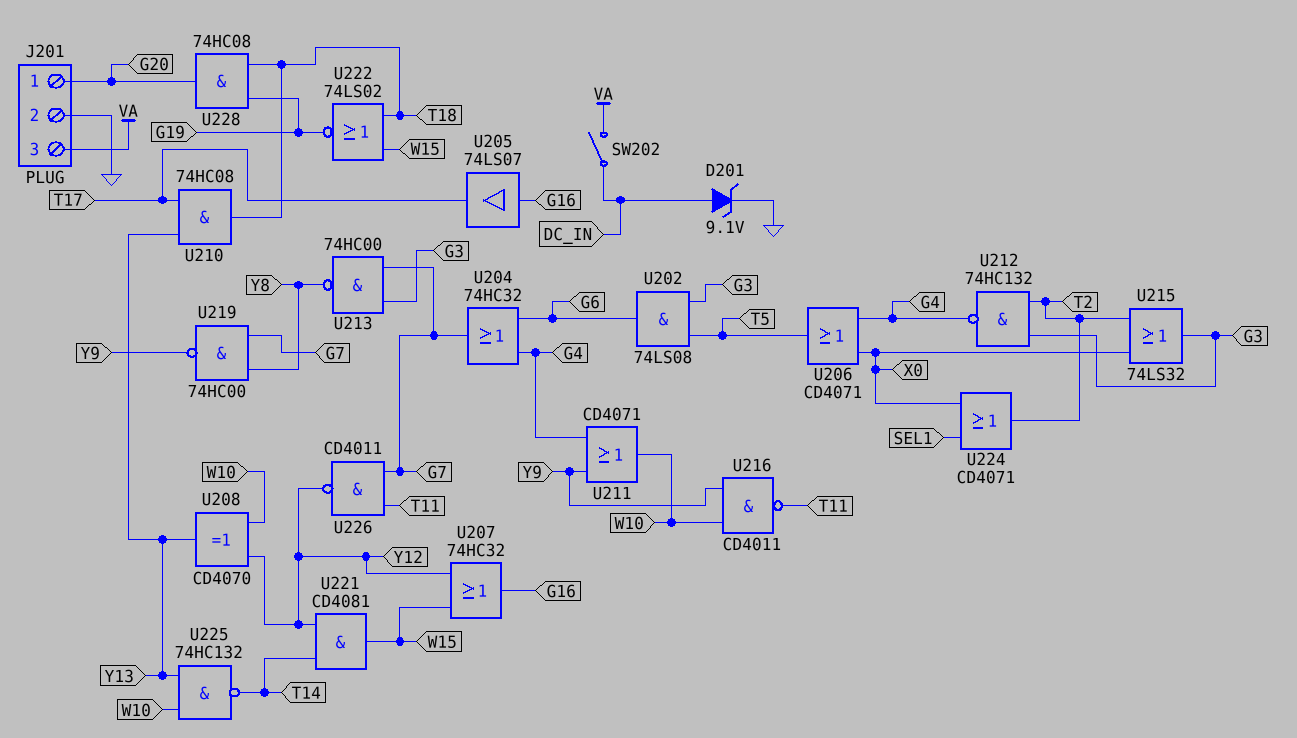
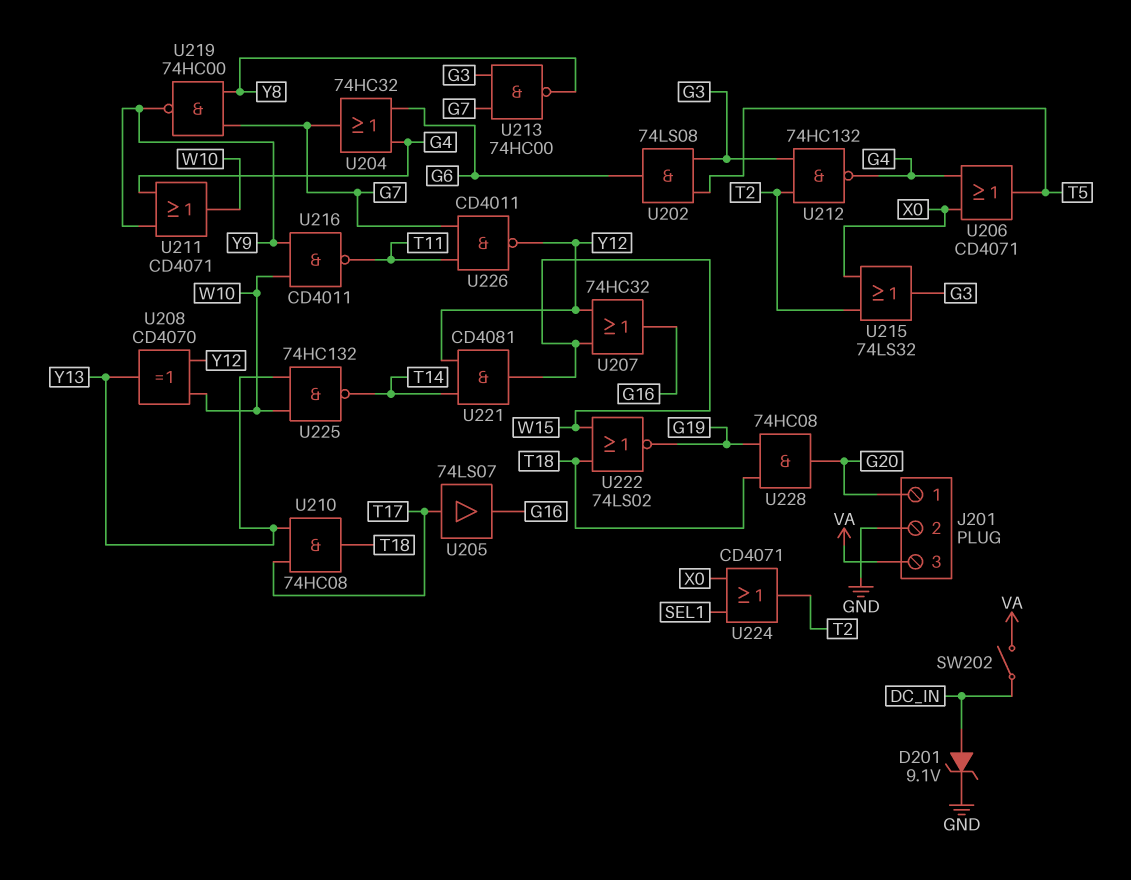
U205: buffer 74LS07 (in G16, out T17) -> buffer 74LS07 (in T17, out G16)

